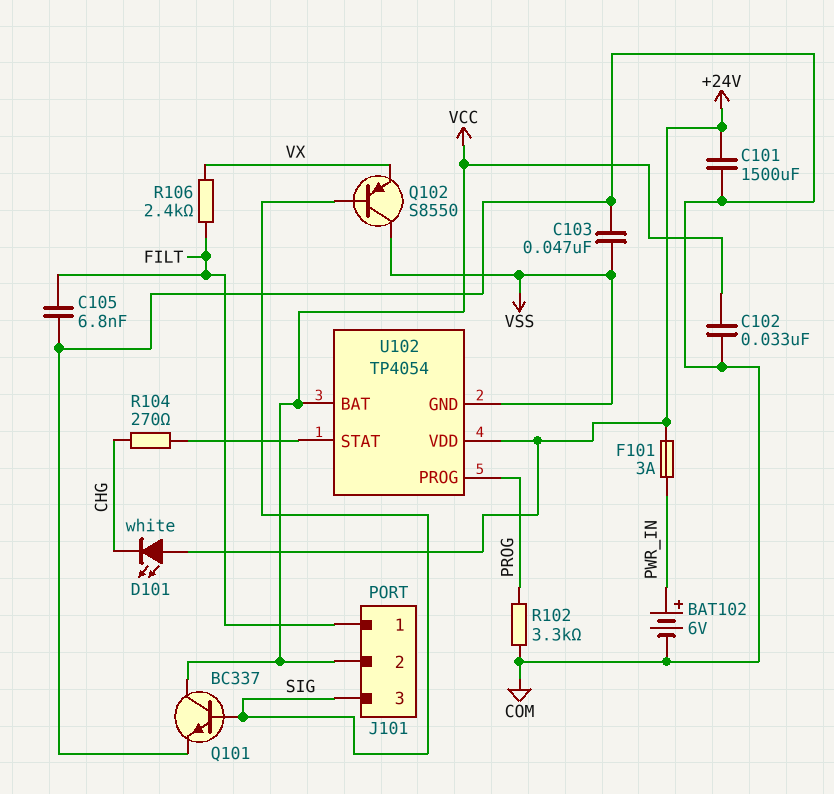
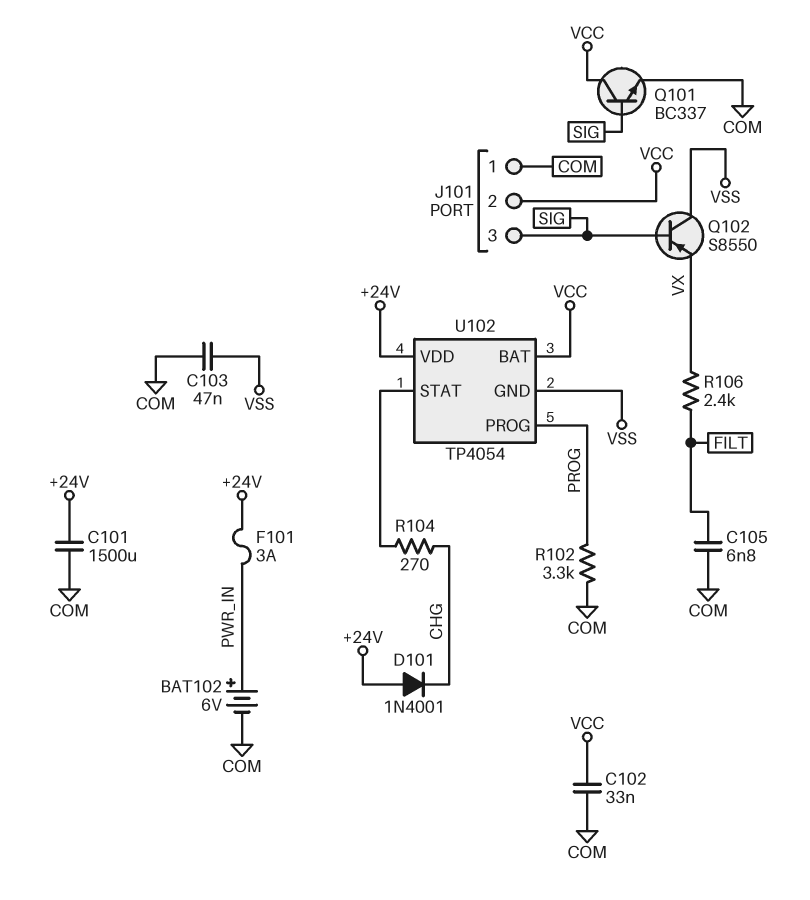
D101: LED white (A +24V, K CHG) -> diode 1N4001 (A +24V, K CHG)
J101 pin 1: FILT -> COM

